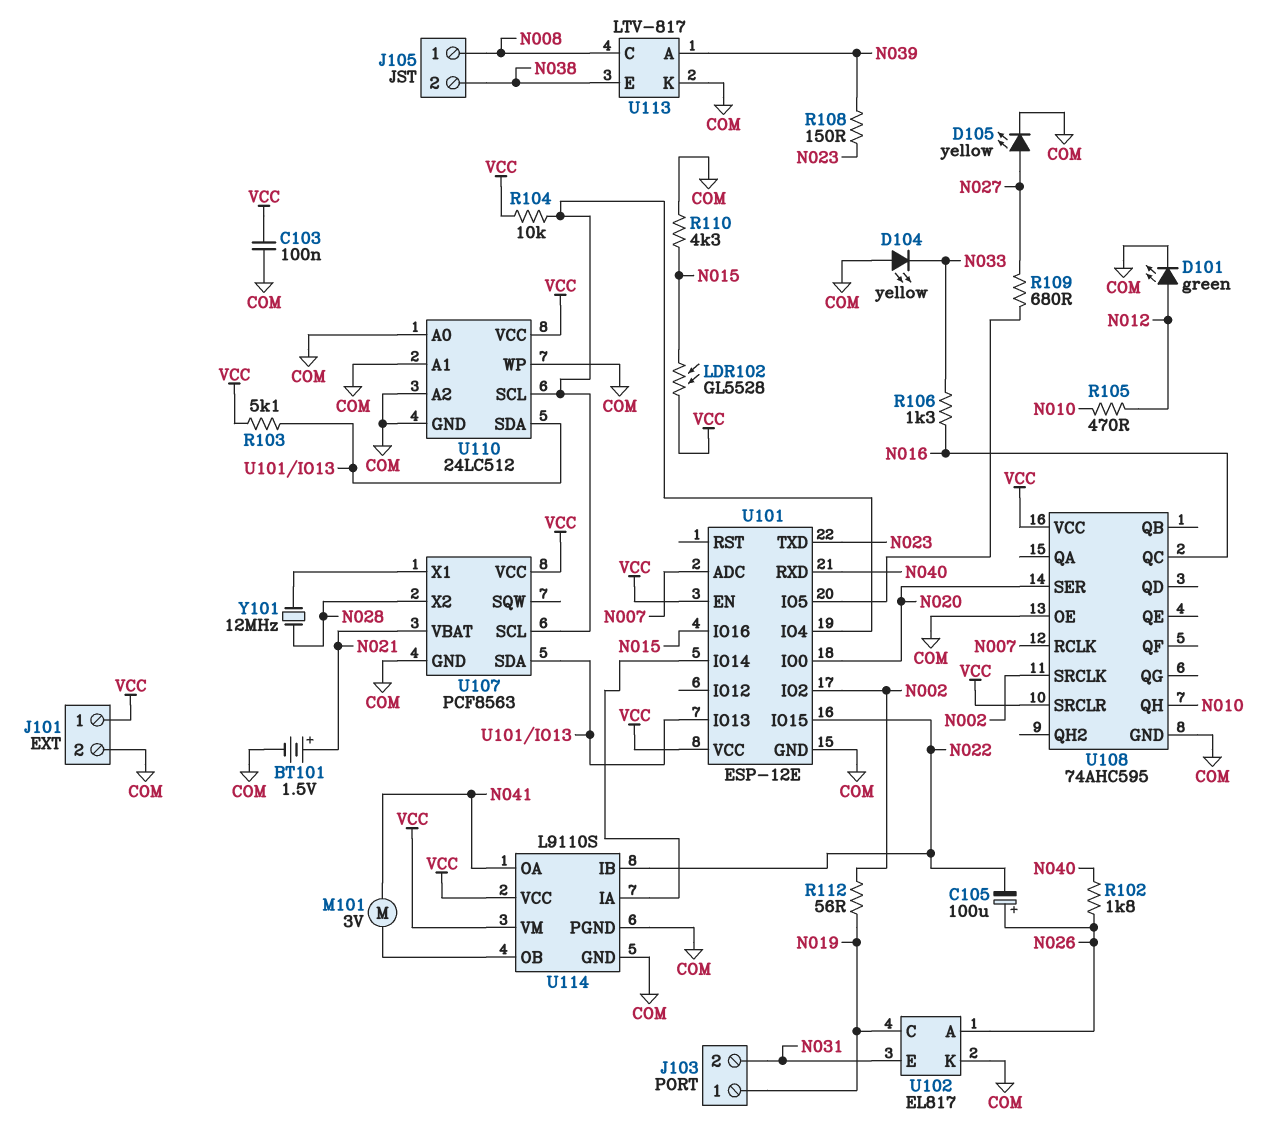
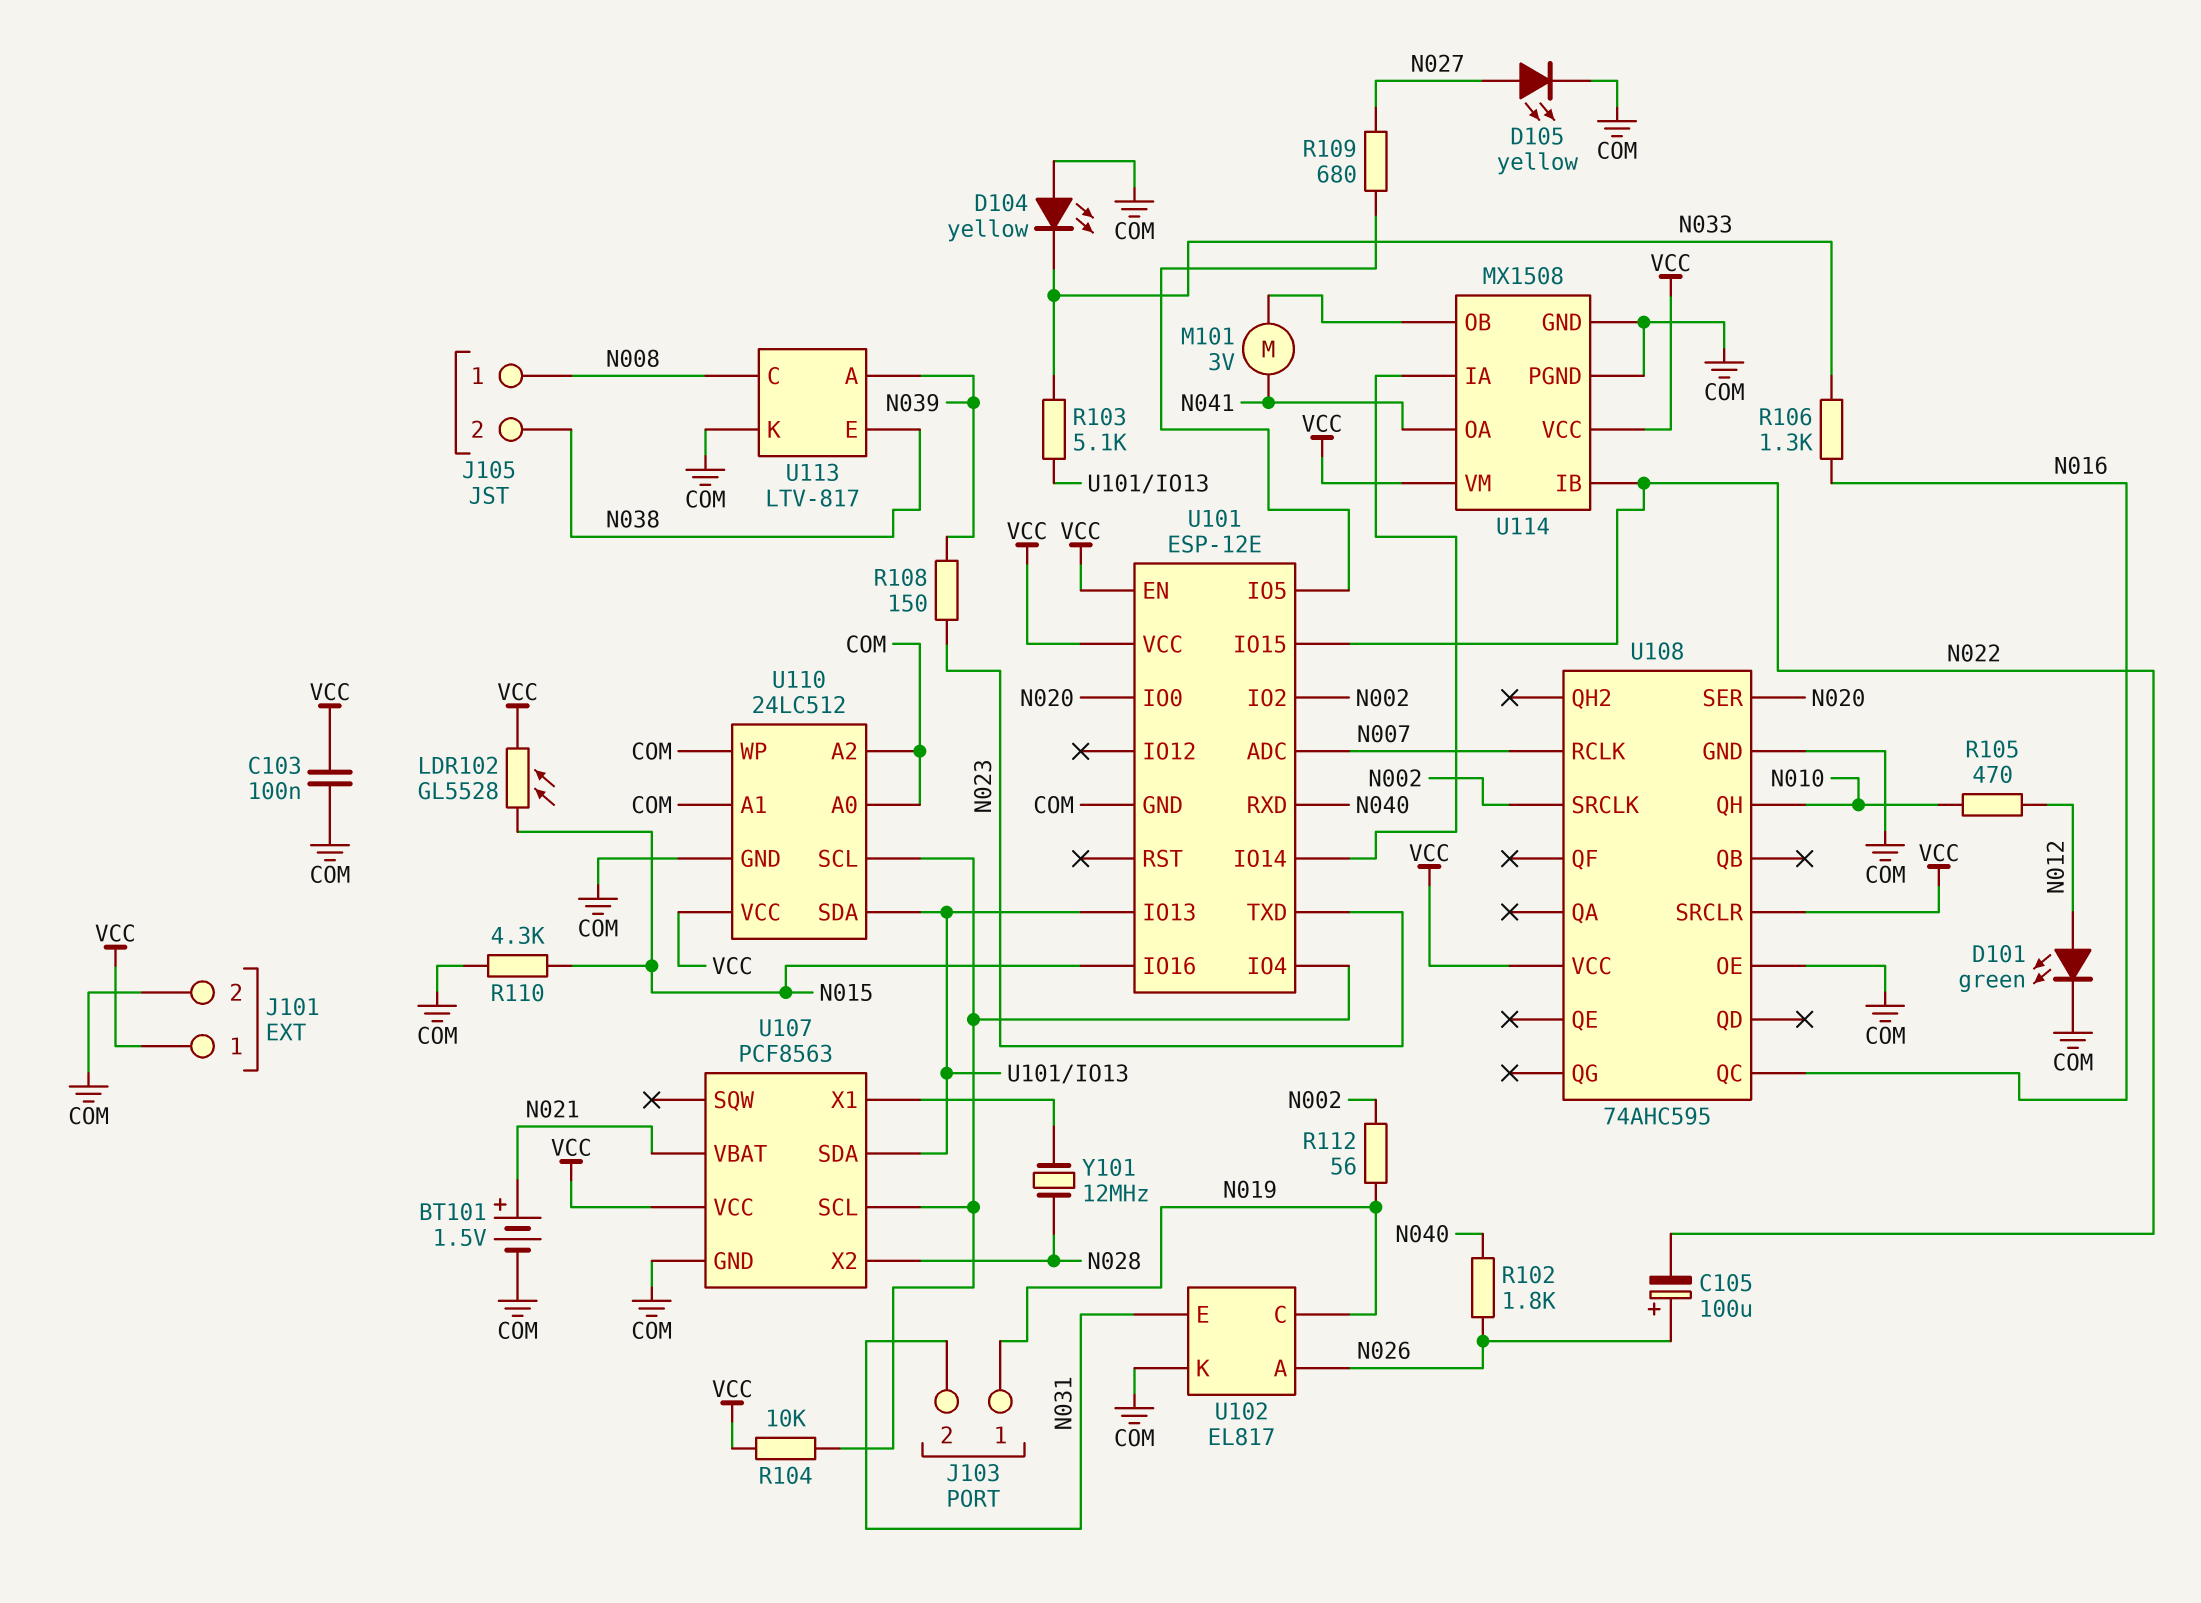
R103: 5.1k (U101/IO13, VCC) -> 5.1k (N033, U101/IO13)
U114: L9110S -> MX1508

